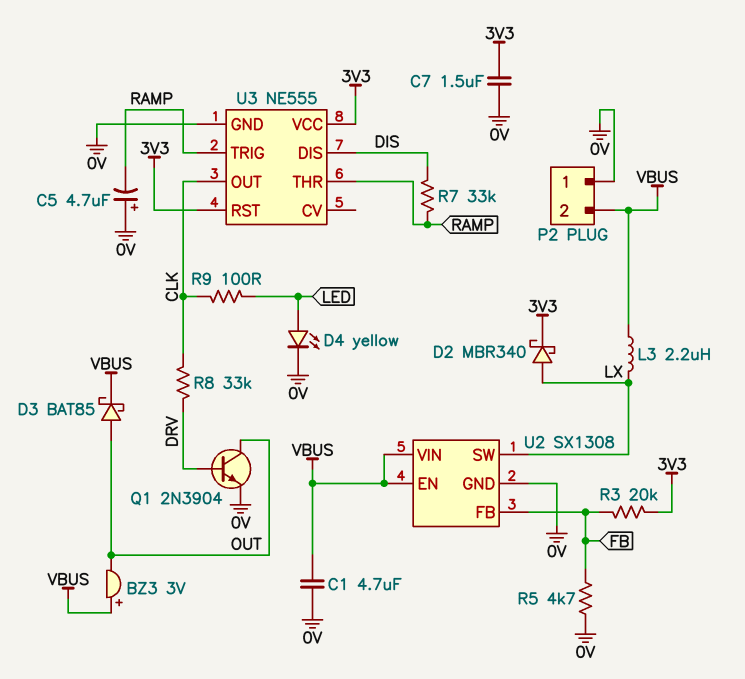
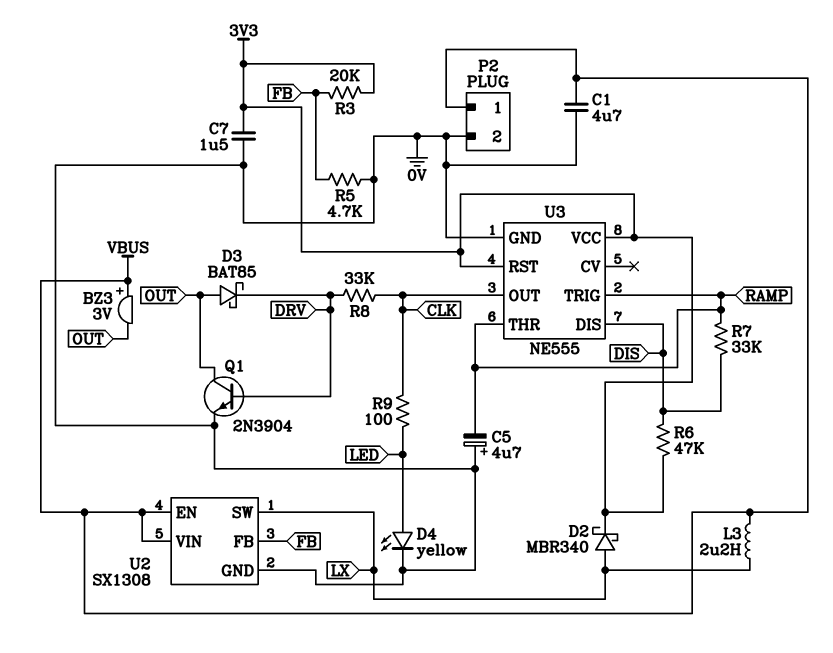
D3: schottky BAT85 (A OUT, K VBUS) -> schottky BAT85 (A OUT, K DRV)
P2 pin 1: 0V -> VBUS
P2 pin 2: VBUS -> 0V
R6: none -> 47k (3V3, DIS)

